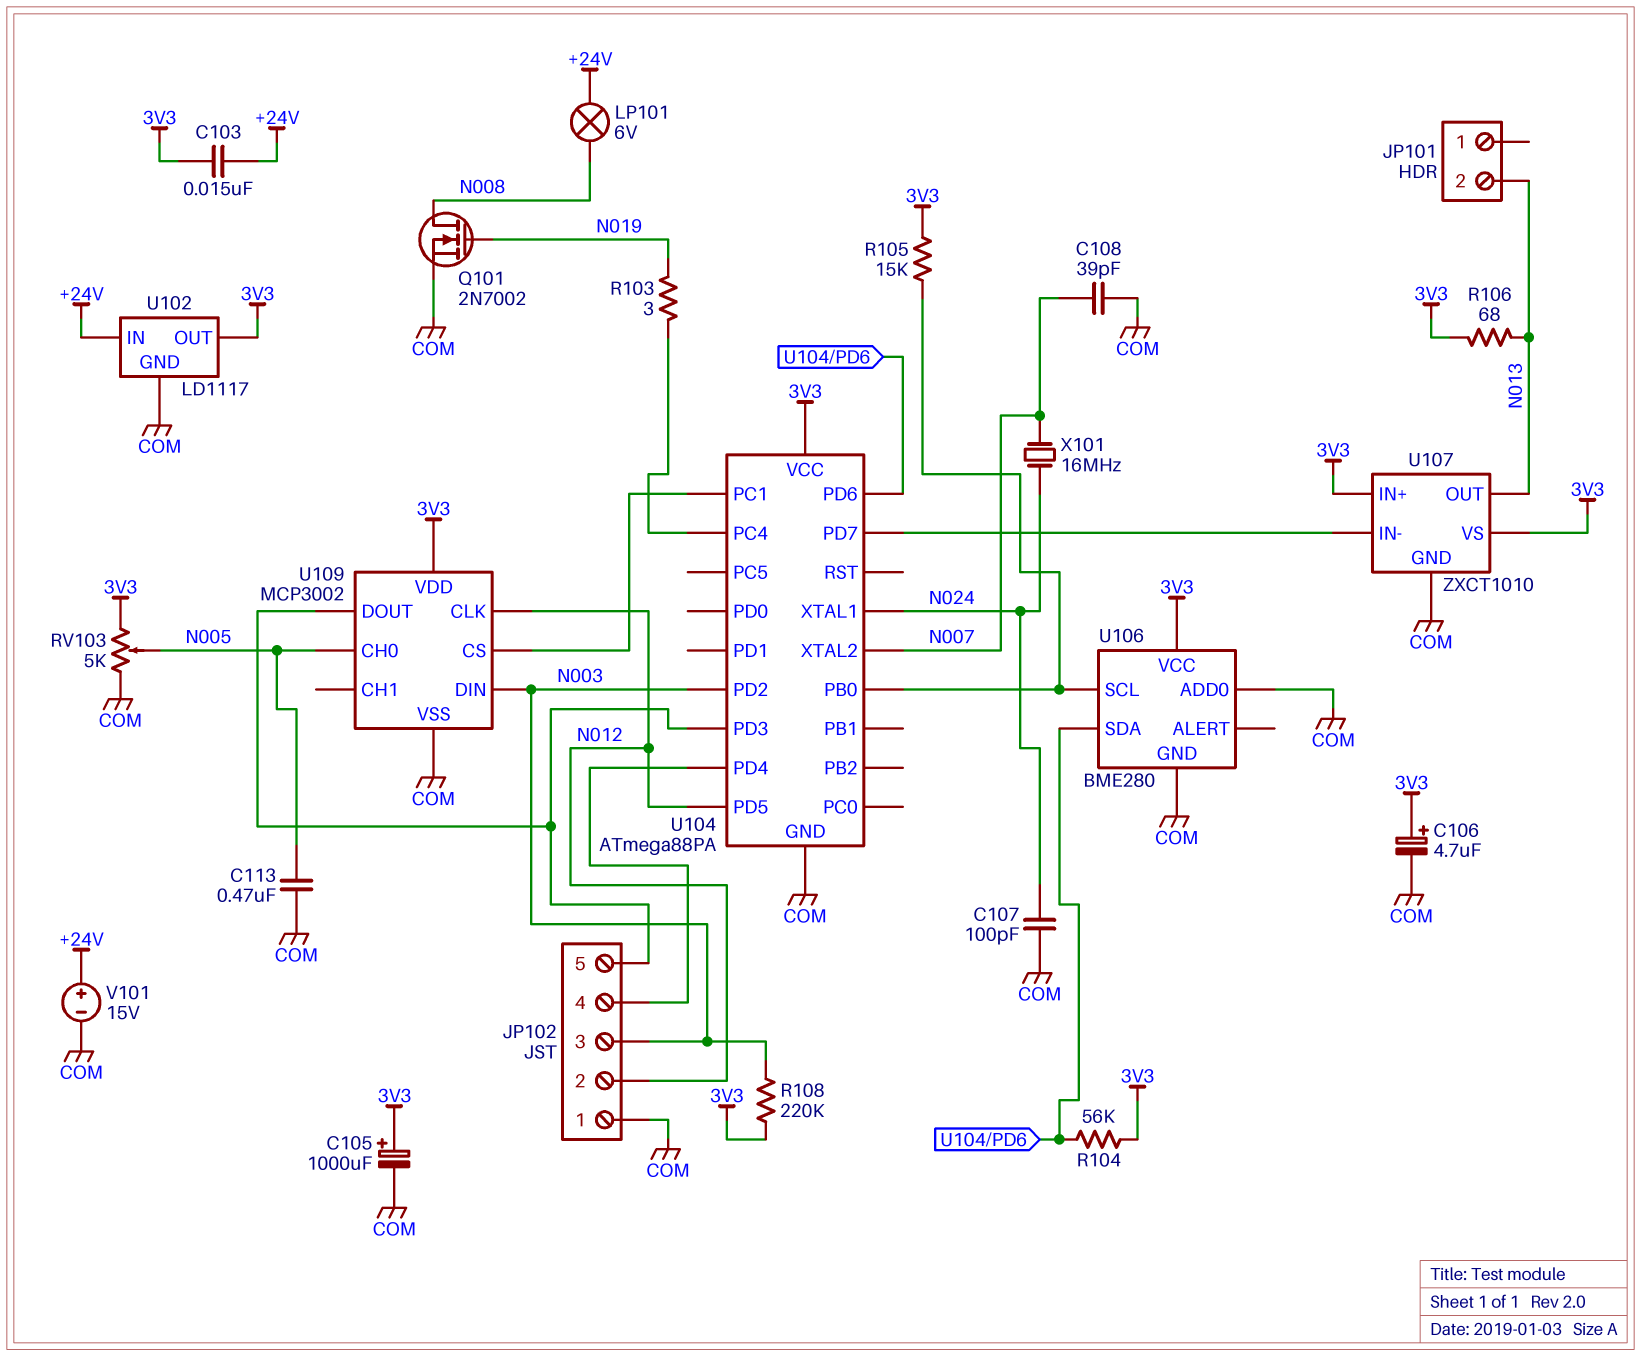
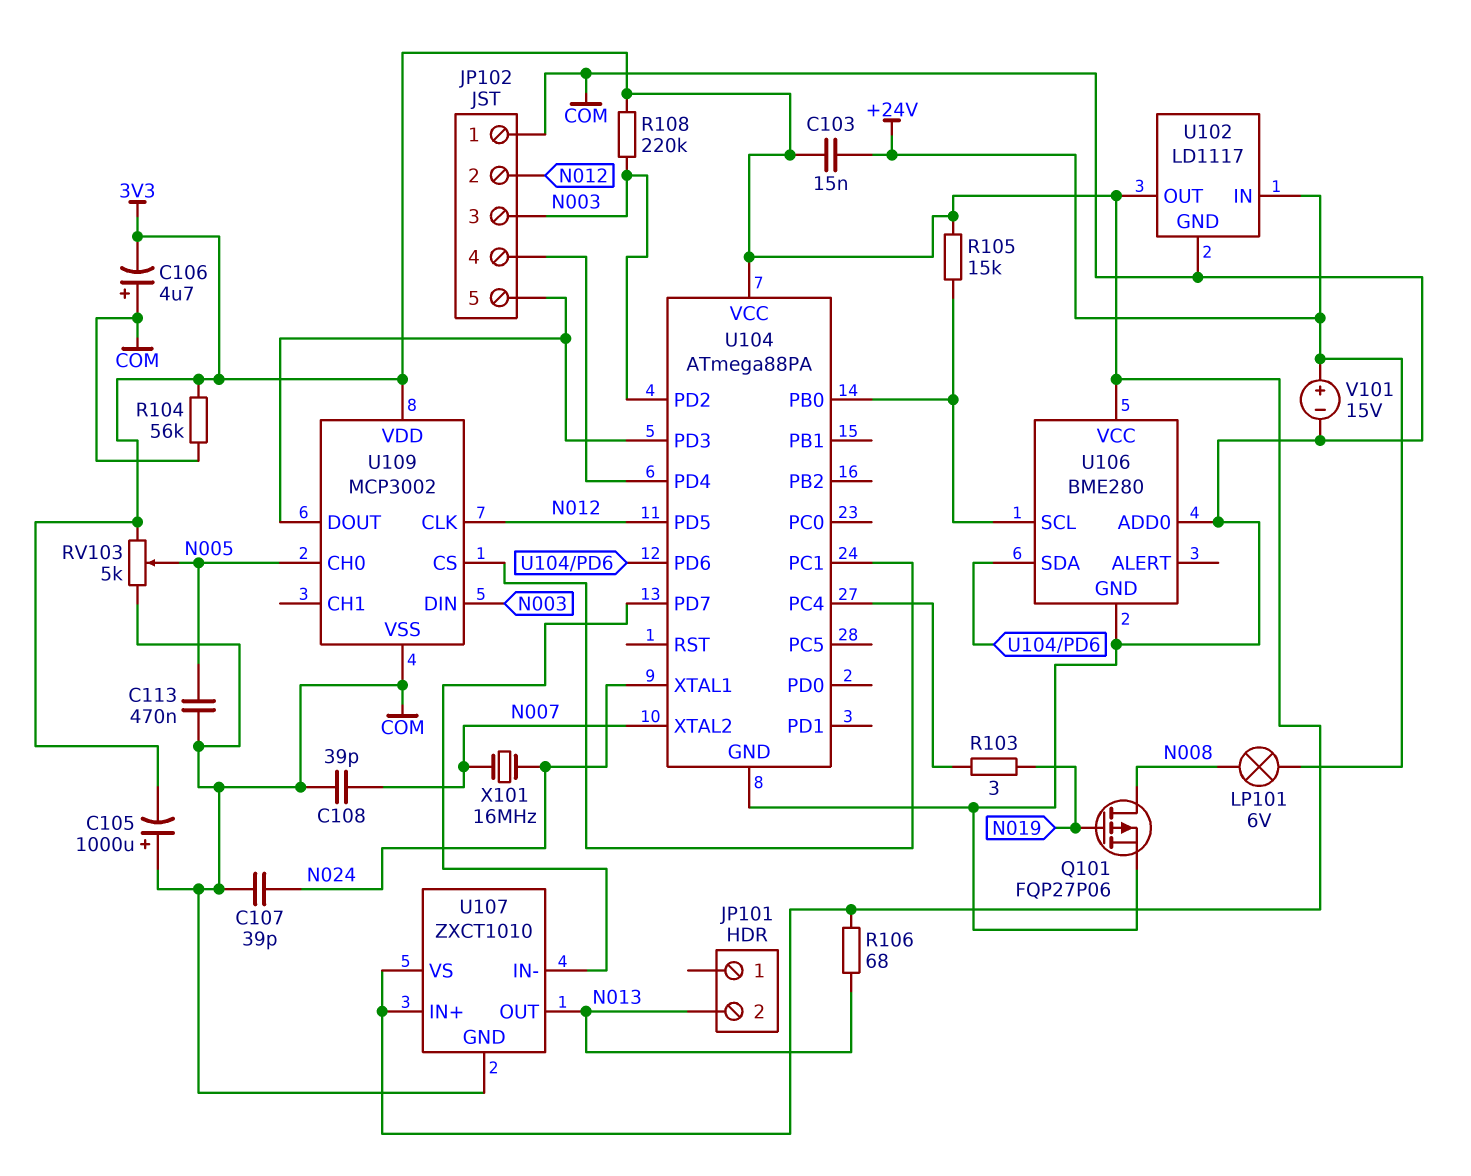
C105: 1000uF (plus 3V3, minus COM) -> 1000uF (plus COM, minus 3V3)
C106: 4.7uF (plus 3V3, minus COM) -> 4.7uF (plus COM, minus 3V3)
C107: 100pF (COM, N024) -> 39pF (COM, N024)
Q101: NMOS 2N7002 (G N019, D N008, S COM) -> PMOS FQP27P06 (G N019, D N008, S COM)
R104: 56k (3V3, U104/PD6) -> 56k (3V3, COM)

